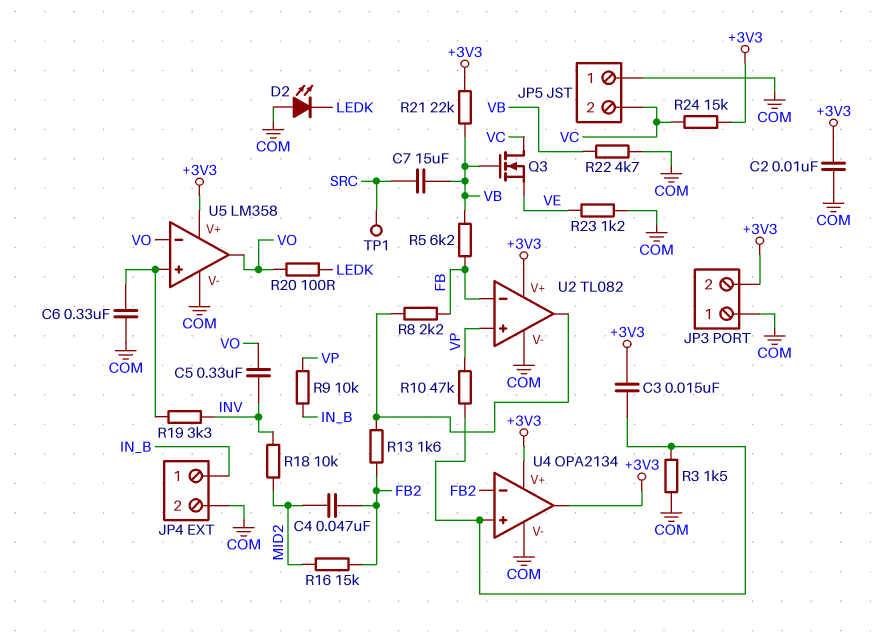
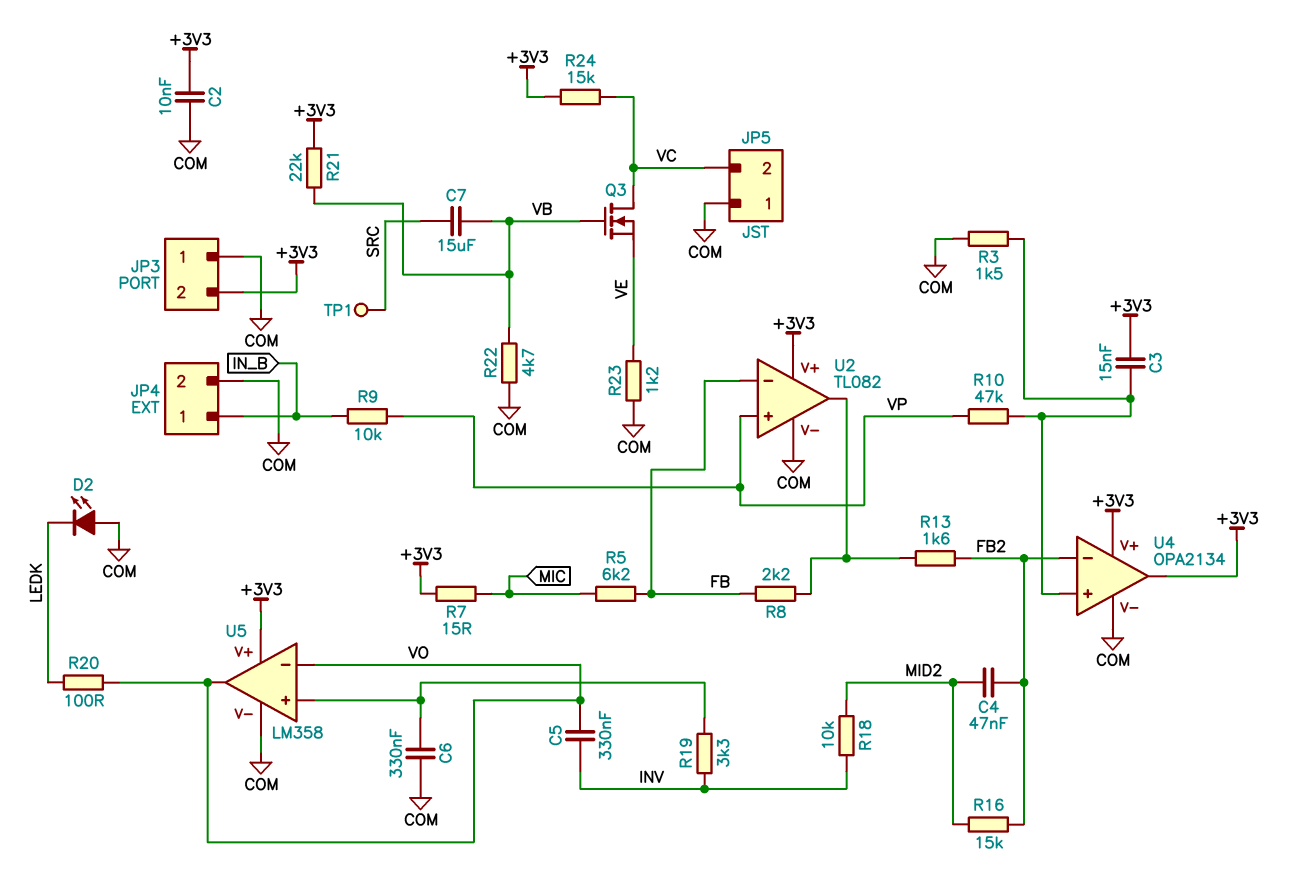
R5: 6.2k (FB, VB) -> 6.2k (FB, MIC)
R7: none -> 15 (+3V3, MIC)

